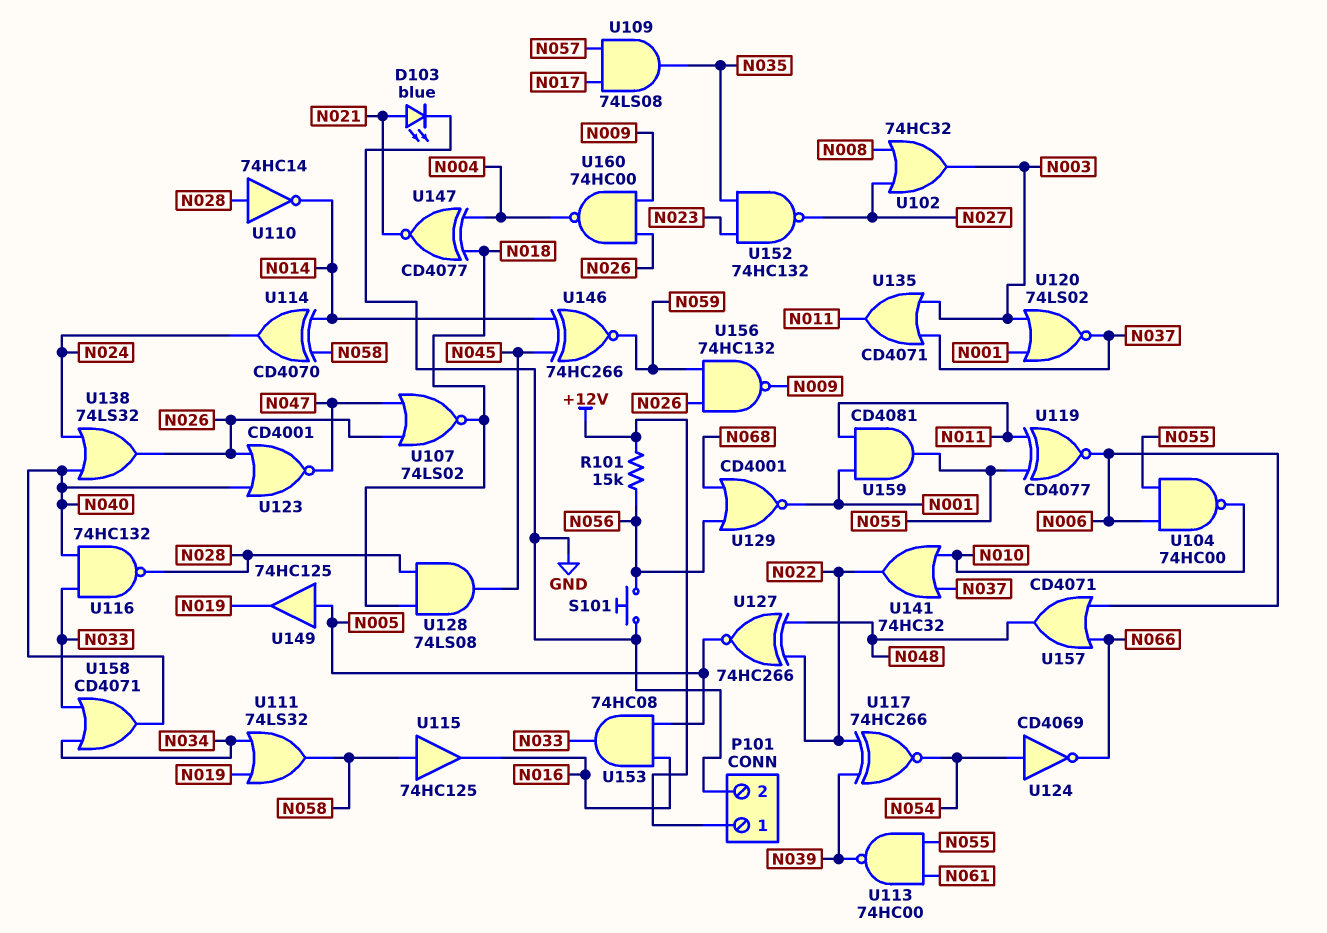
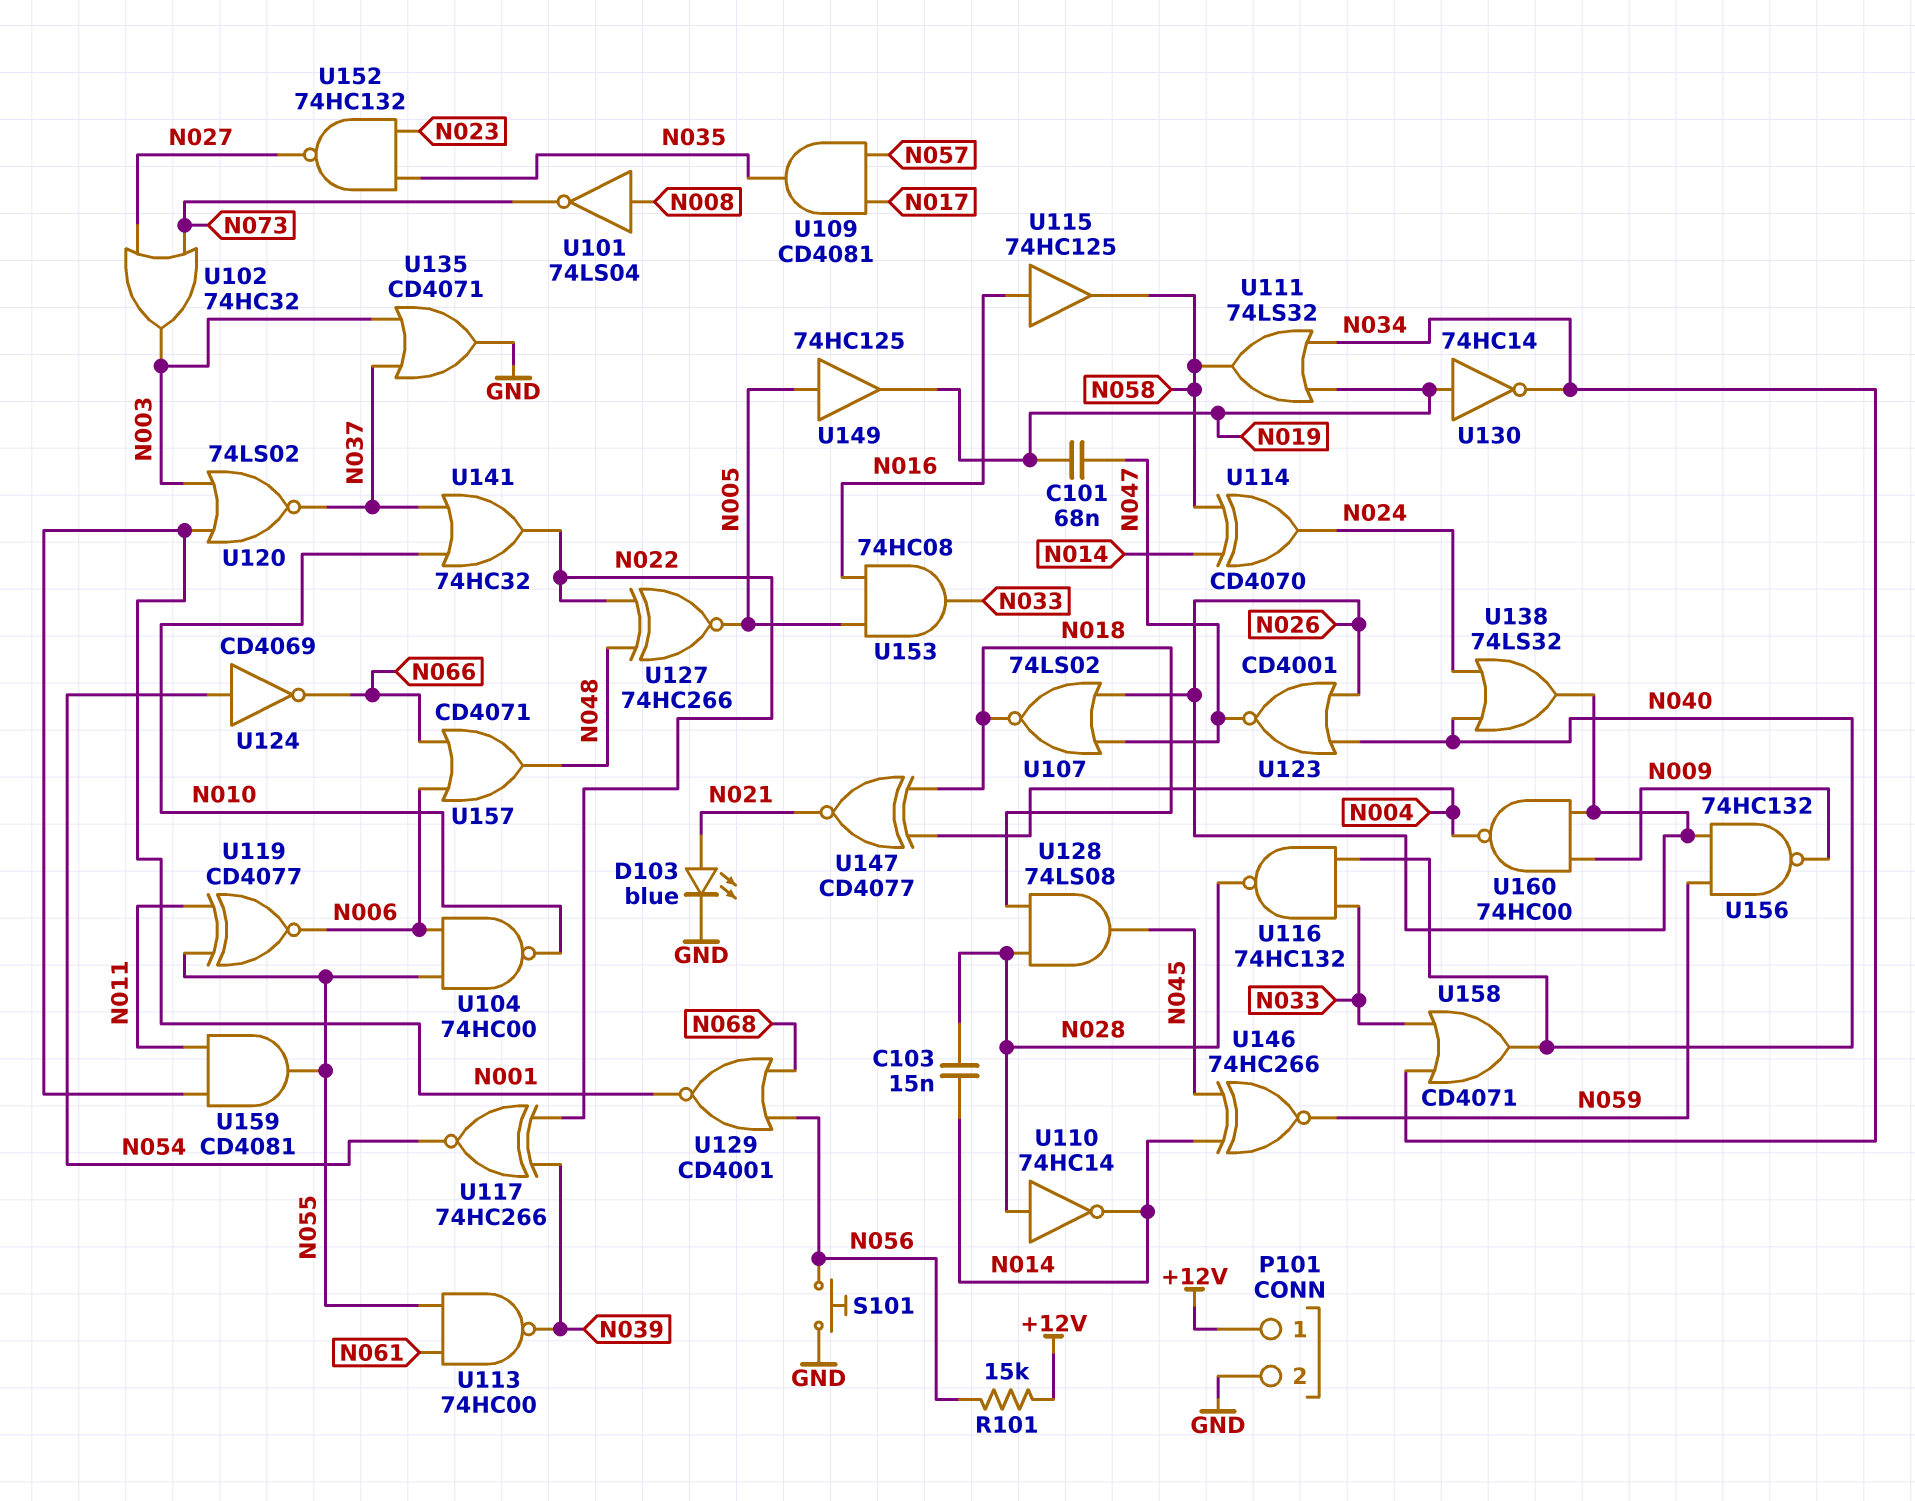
C101: none -> 68nF (N019, N047)
C103: none -> 15nF (N014, N028)
U101: none -> NOT 74LS04 (in N008, out N073)
U102: OR 74HC32 (in N008, in N027, out N003) -> OR 74HC32 (in N027, in N073, out N003)
U109: AND 74LS08 (in N017, in N057, out N035) -> AND CD4081 (in N017, in N057, out N035)
U115: buffer 74HC125 (in N058, out N016) -> buffer 74HC125 (in N016, out N058)
U130: none -> NOT 74HC14 (in N019, out N034)
U135: OR CD4071 (in N003, in N037, out N011) -> OR CD4071 (in N003, in N037, out GND)

